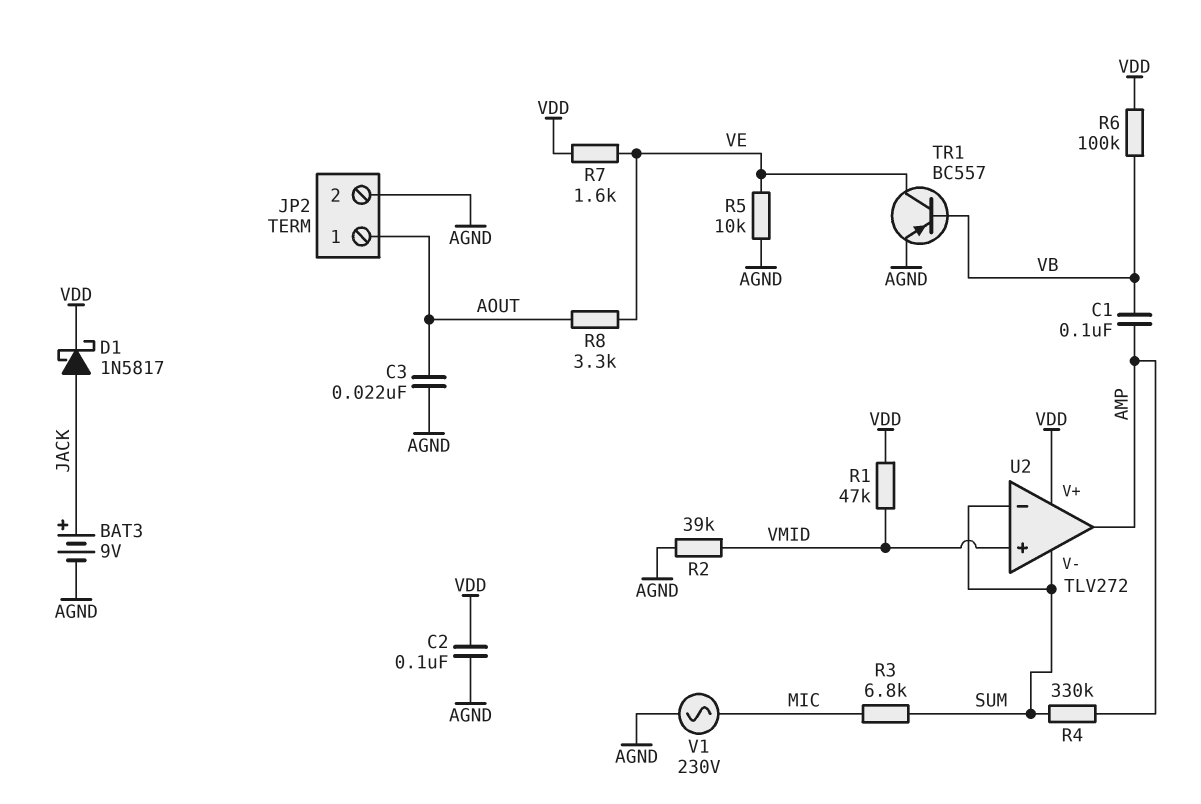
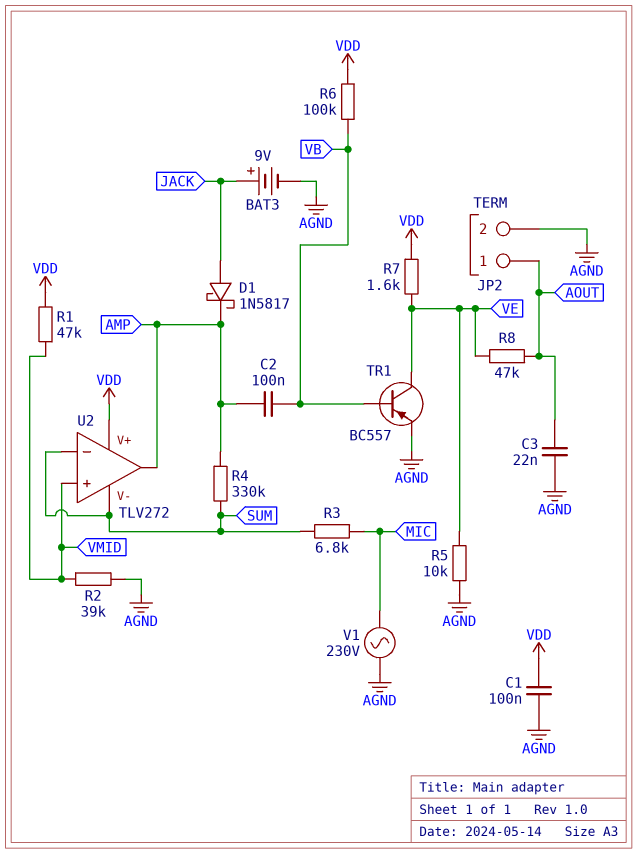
C1: 100nF (AMP, VB) -> 100nF (AGND, VDD)
C2: 100nF (AGND, VDD) -> 100nF (AMP, VB)
D1: schottky 1N5817 (A JACK, K VDD) -> schottky 1N5817 (A JACK, K AMP)
R8: 3.3k (AOUT, VE) -> 47k (AOUT, VE)

